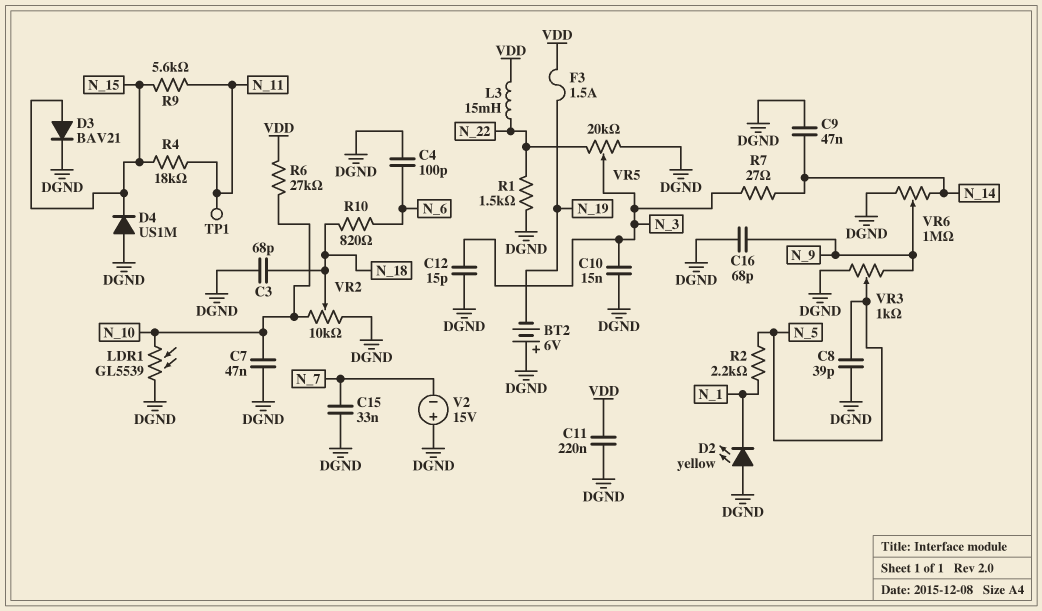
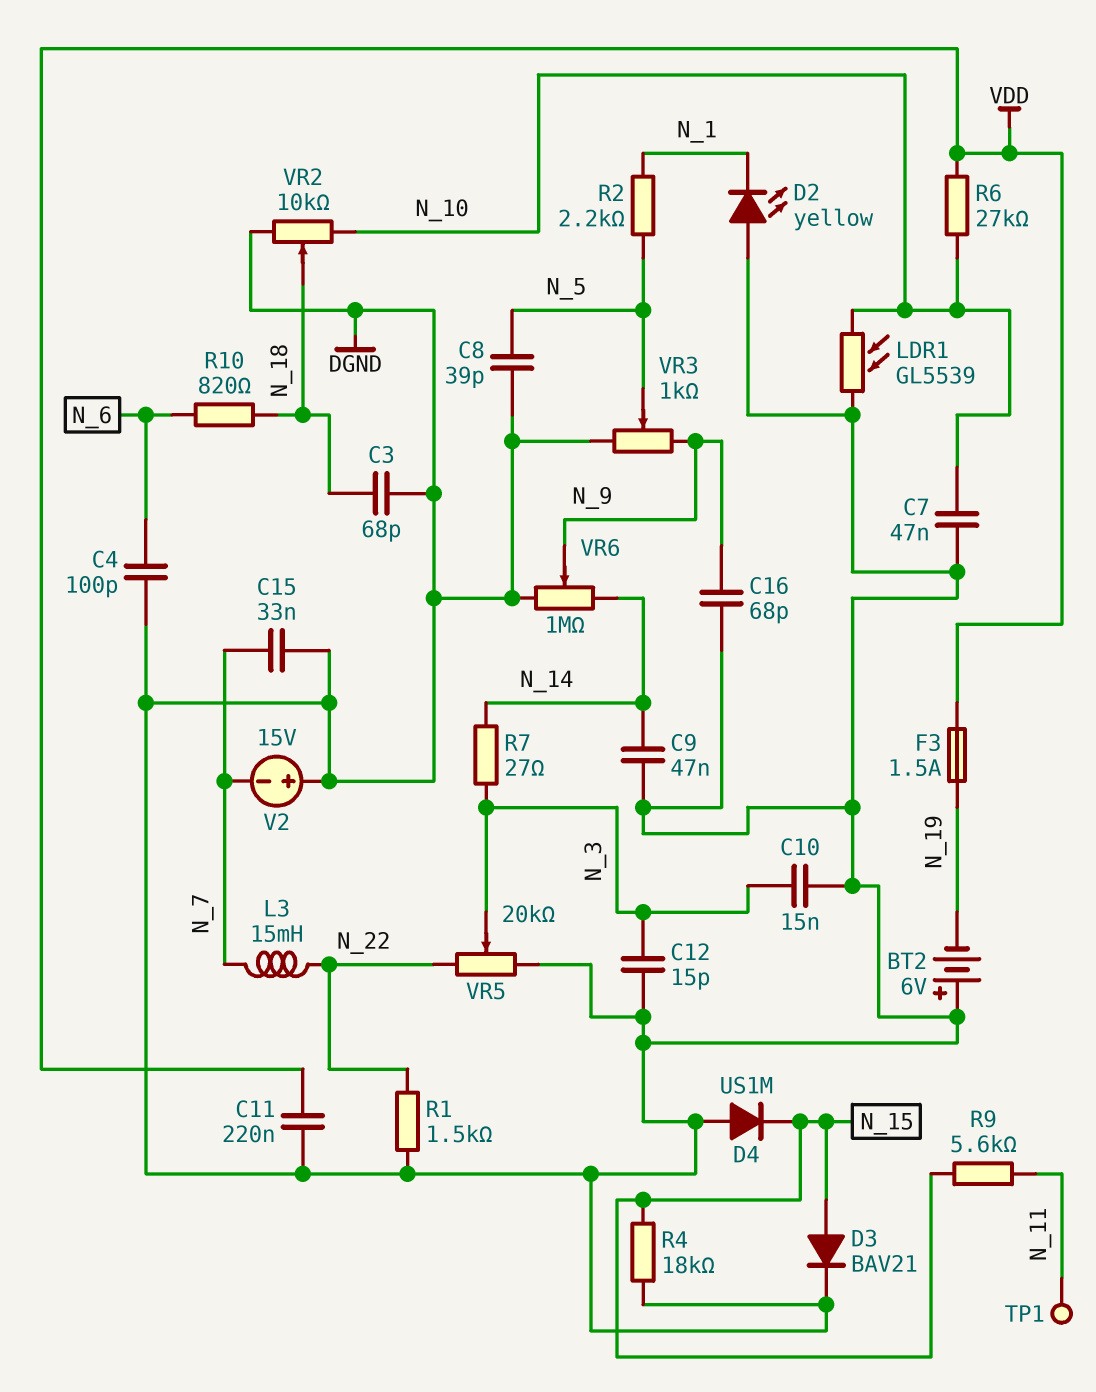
L3: 15mH (N_22, VDD) -> 15mH (N_7, N_22)
R4: 18k (N_11, N_15) -> 18k (DGND, N_15)

